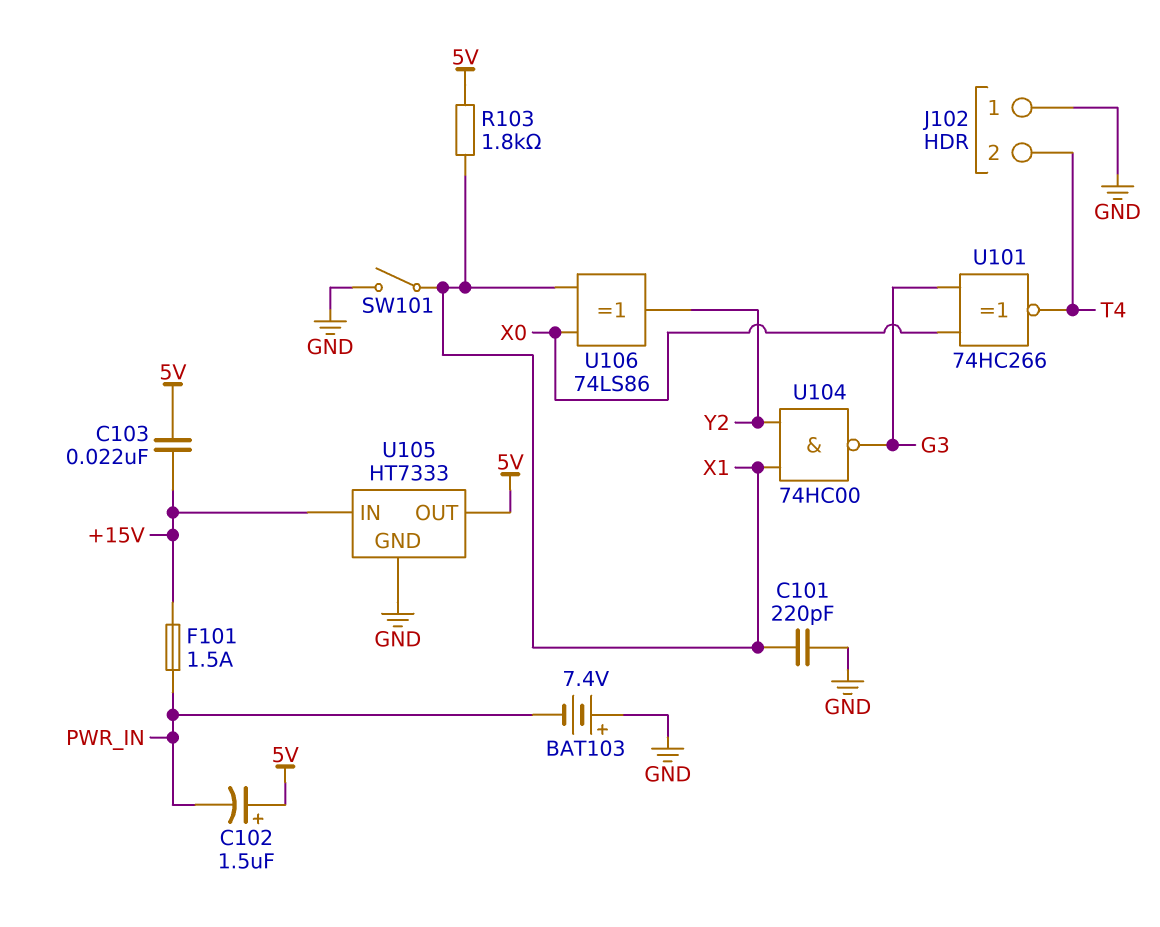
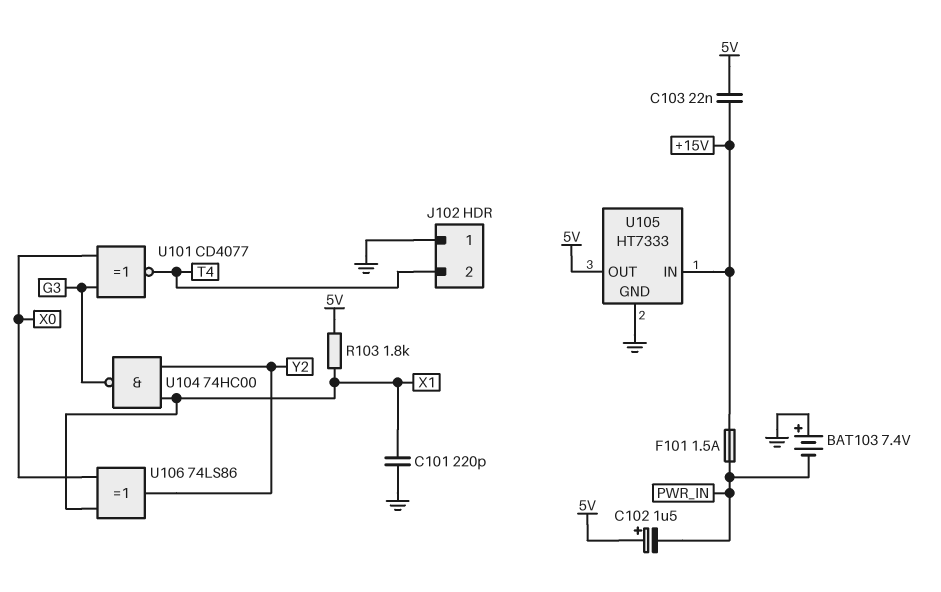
SW101: switch (GND, X1) -> none
U101: XNOR 74HC266 (in G3, in X0, out T4) -> XNOR CD4077 (in G3, in X0, out T4)

